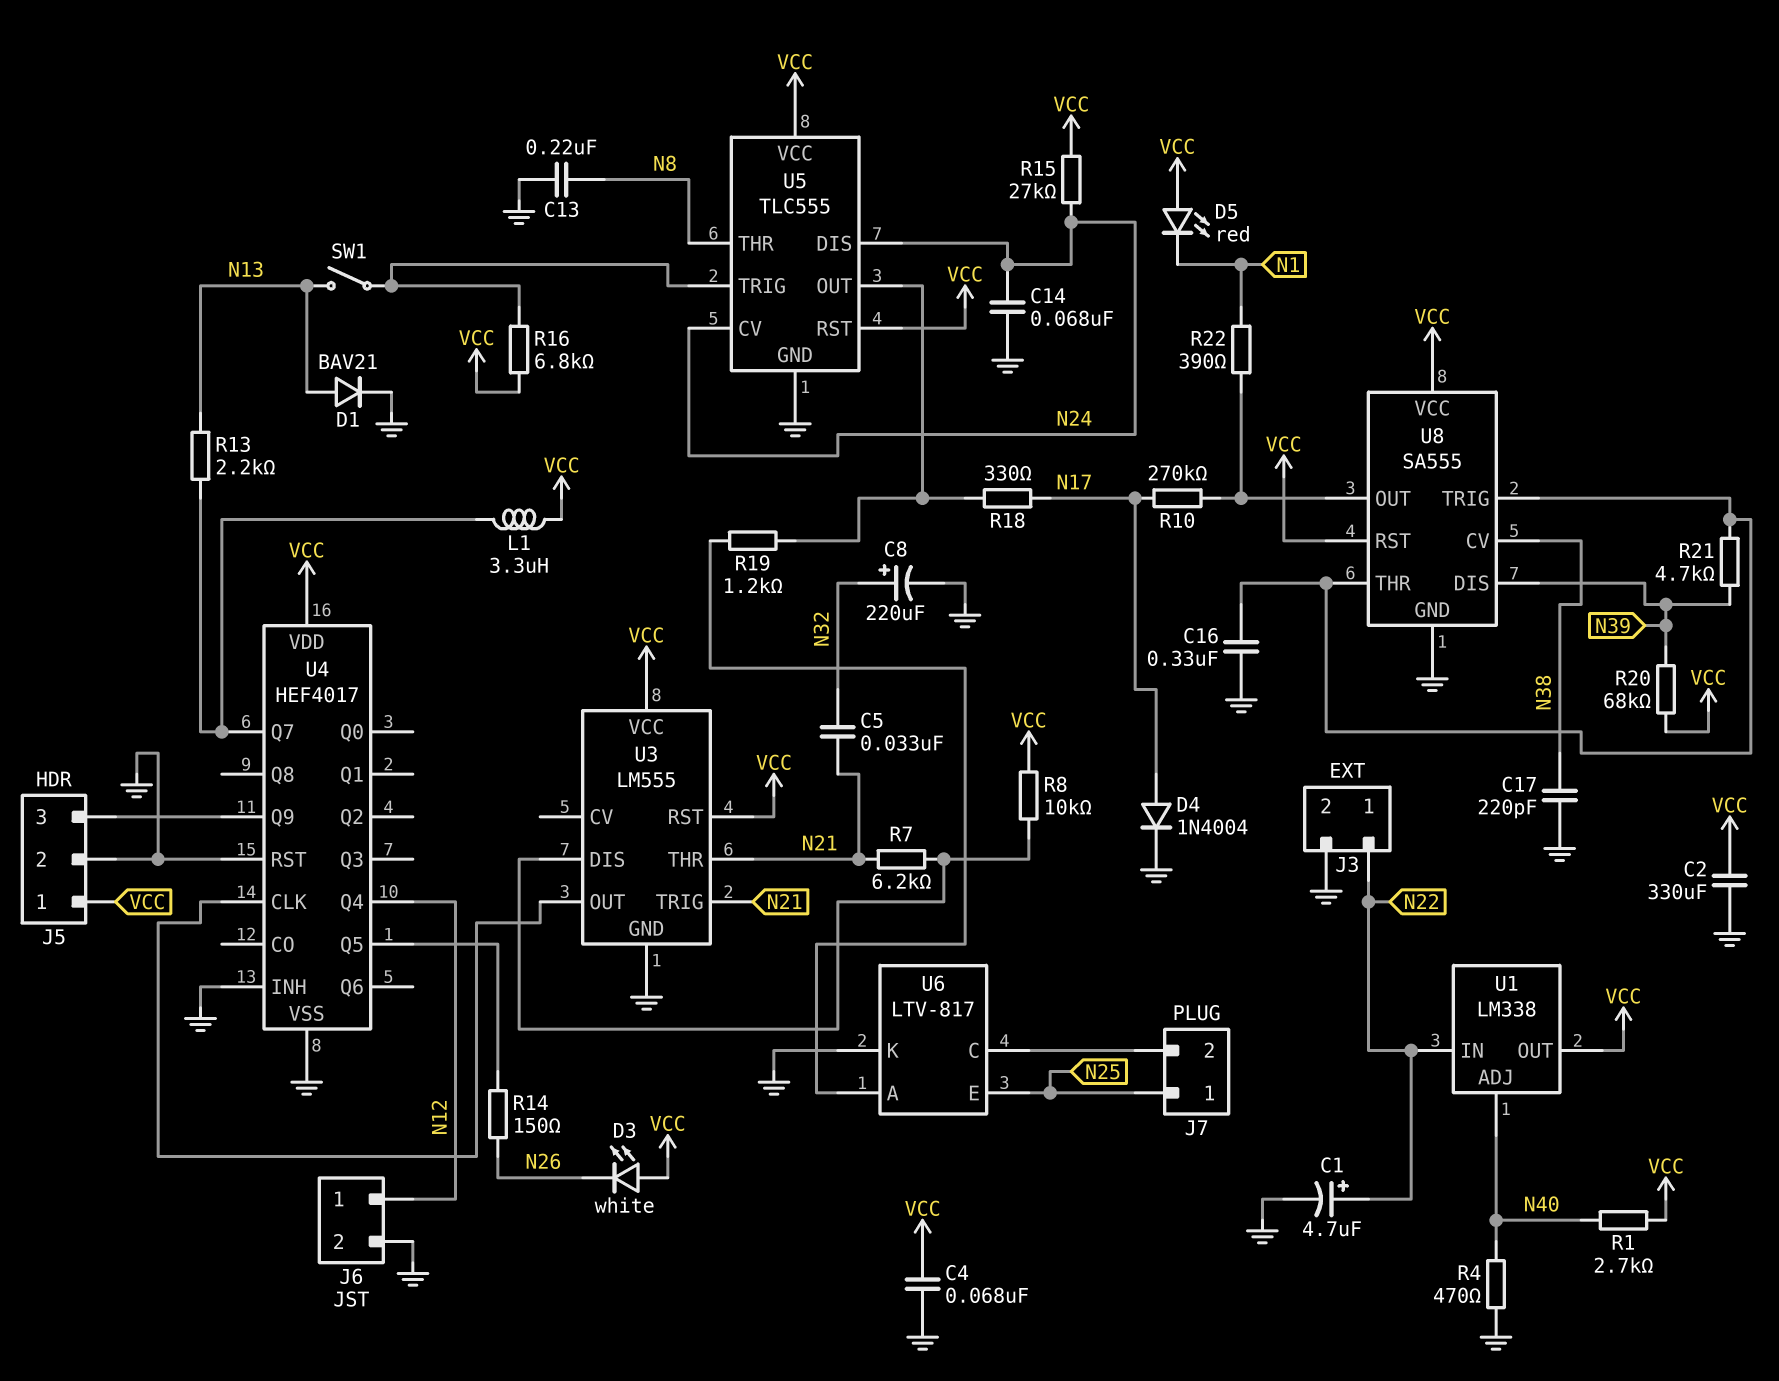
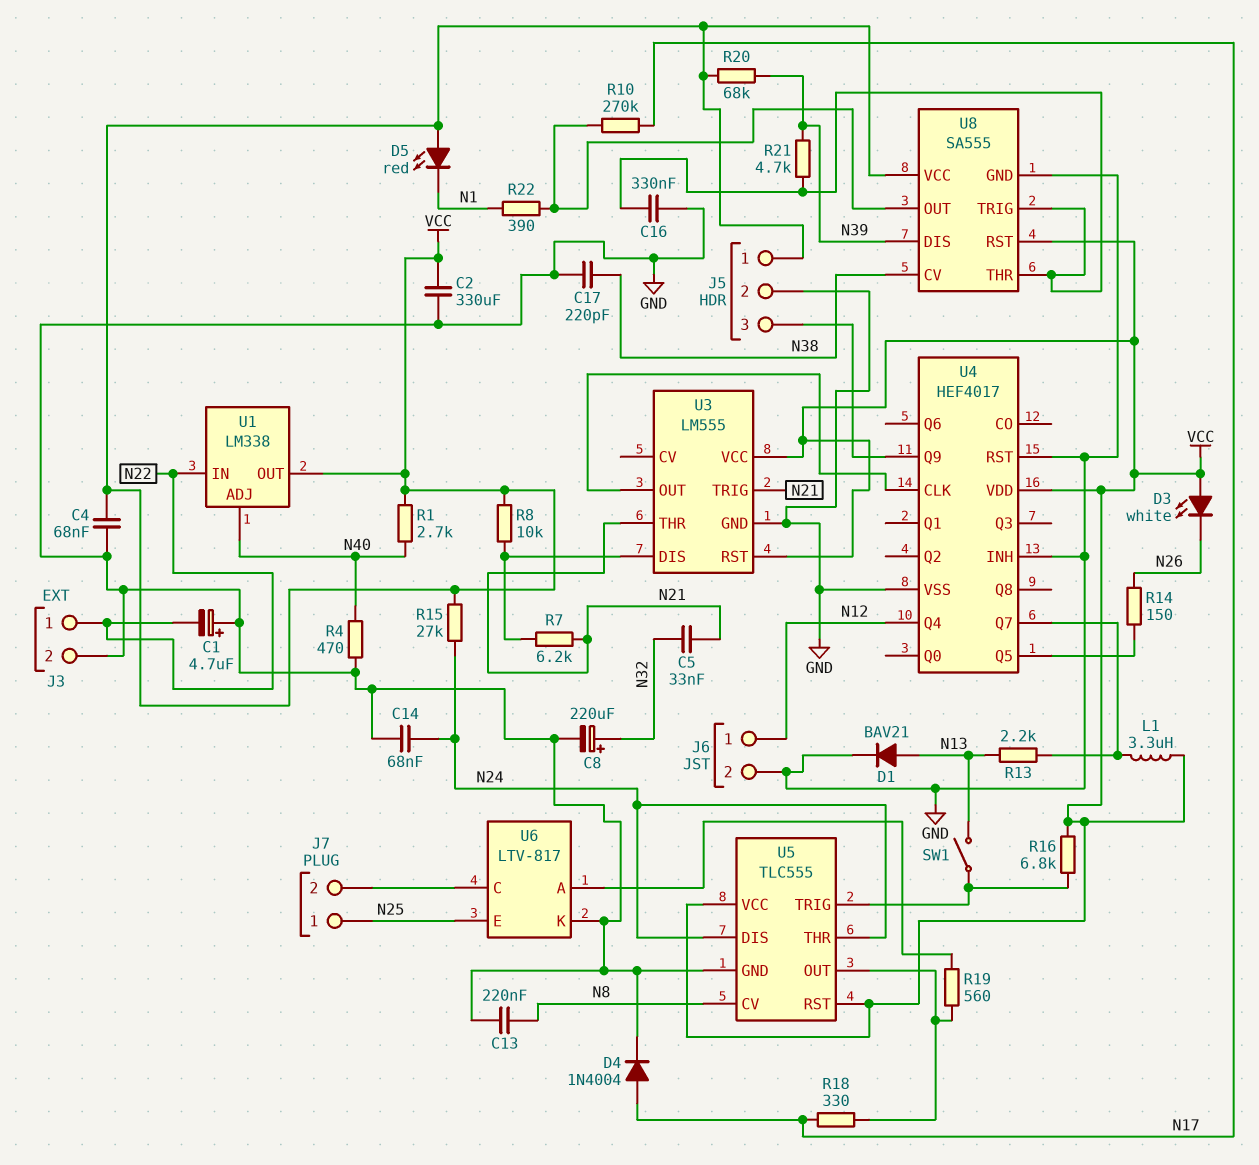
C1: 4.7uF (plus N22, minus GND) -> 4.7uF (plus GND, minus N22)
R19: 1.2k (U5/OUT, U6/A) -> 560 (U5/OUT, U6/A)
U5 pin CV: N24 -> N8
U5 pin THR: N8 -> N24

